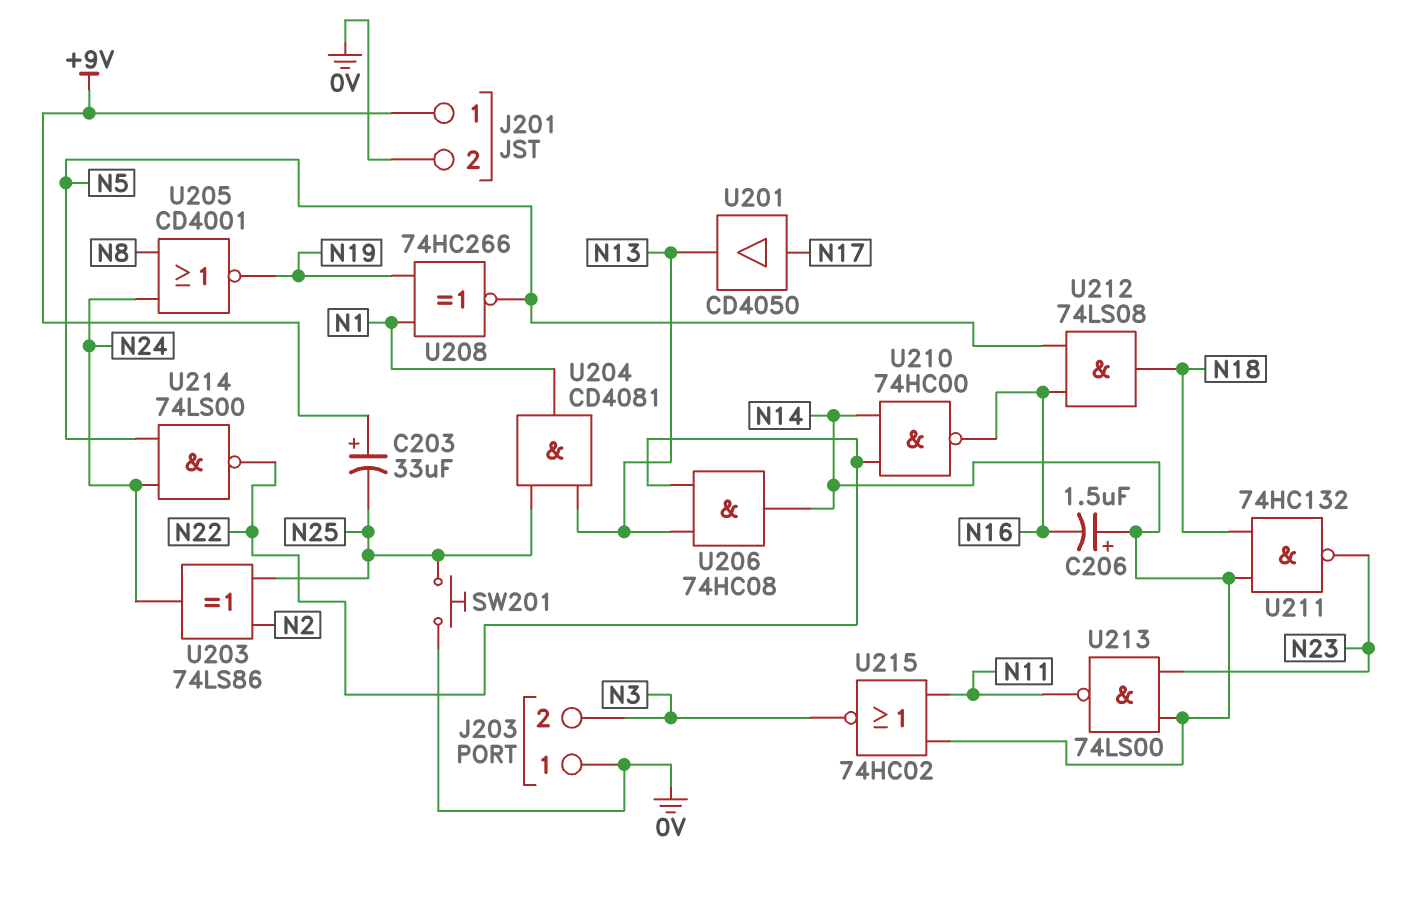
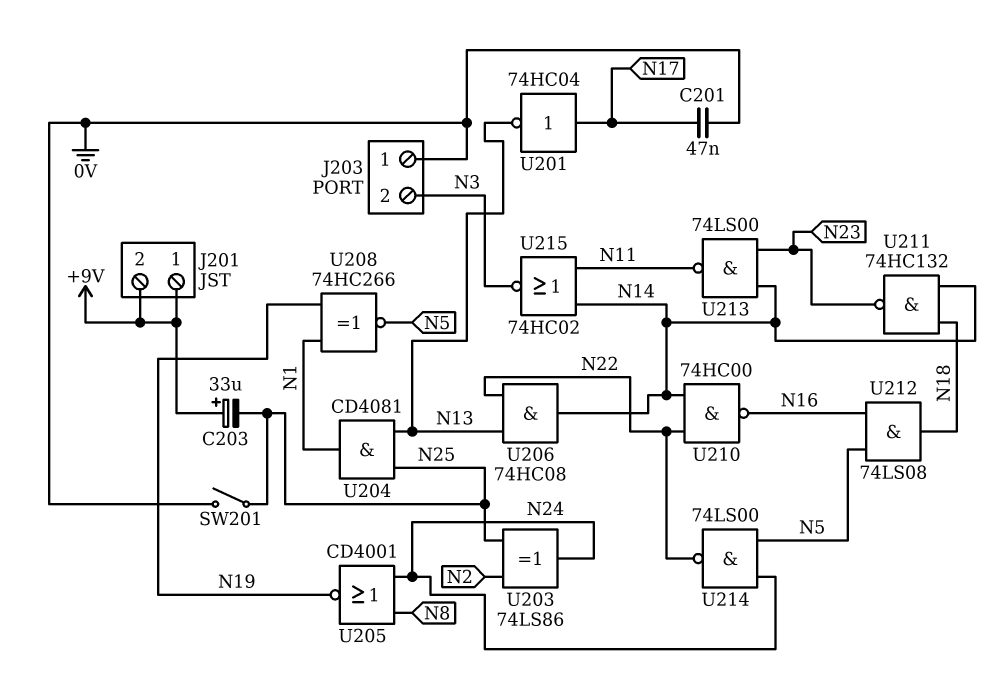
C201: none -> 47nF (0V, N17)
C206: 1.5uF (plus N14, minus N16) -> none
J201 pin 2: 0V -> +9V
SW201: button (0V, N25) -> switch (0V, N25)
U201: buffer CD4050 (in N17, out N13) -> NOT 74HC04 (in N17, out N13)

